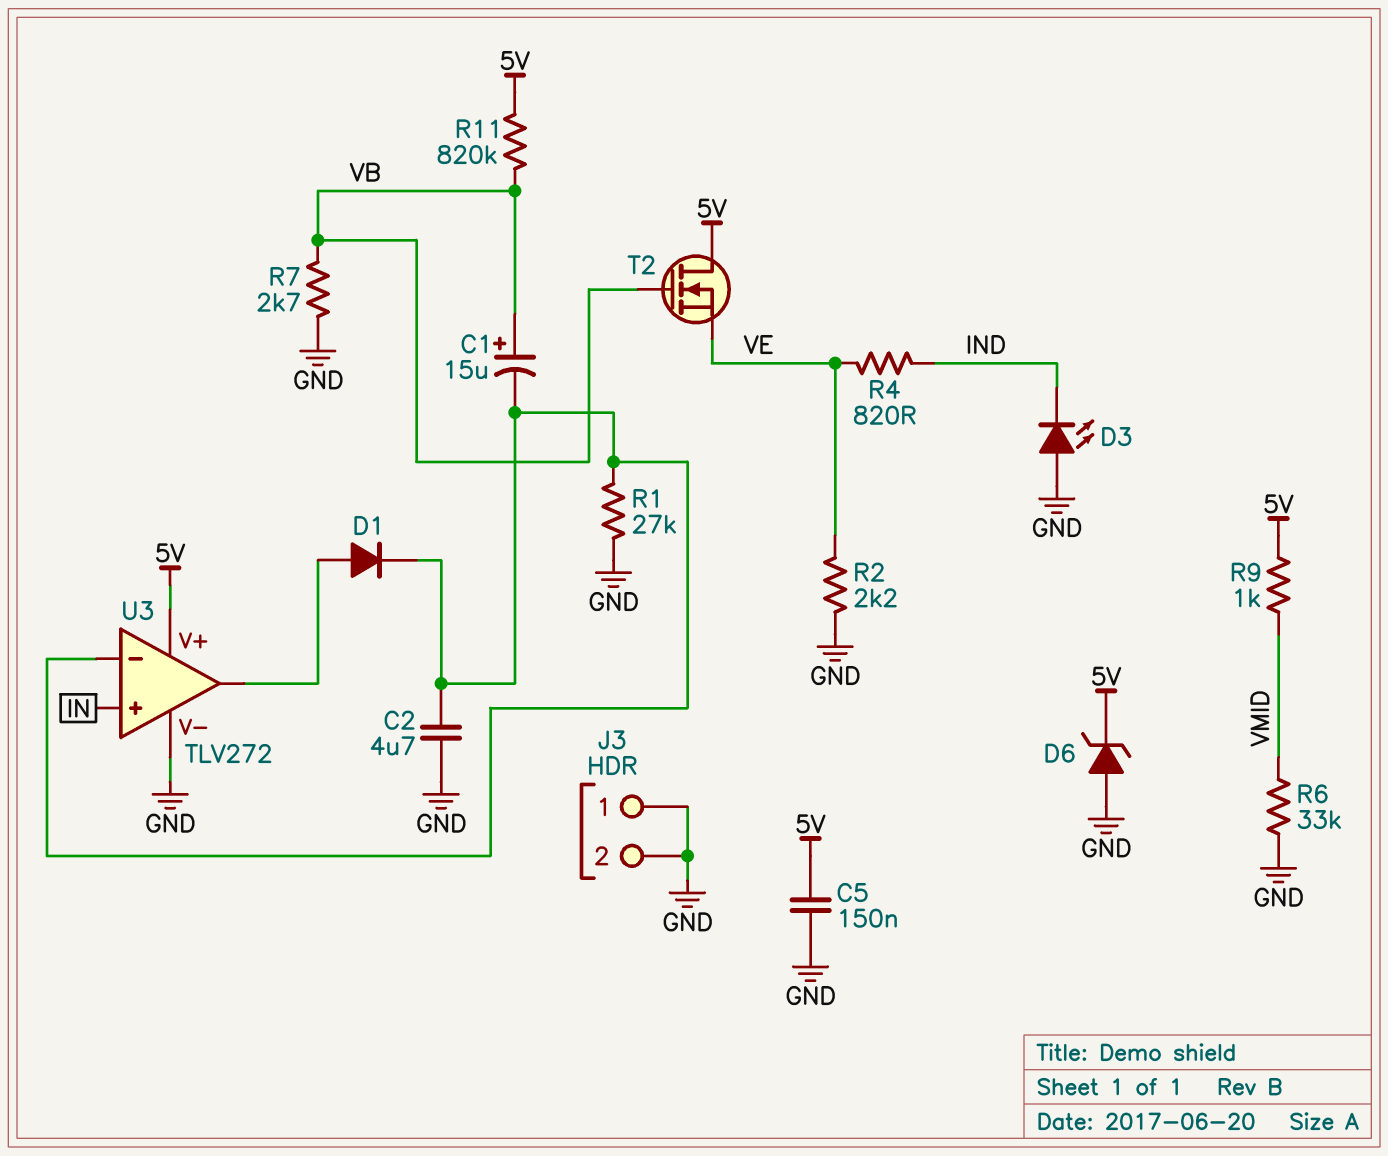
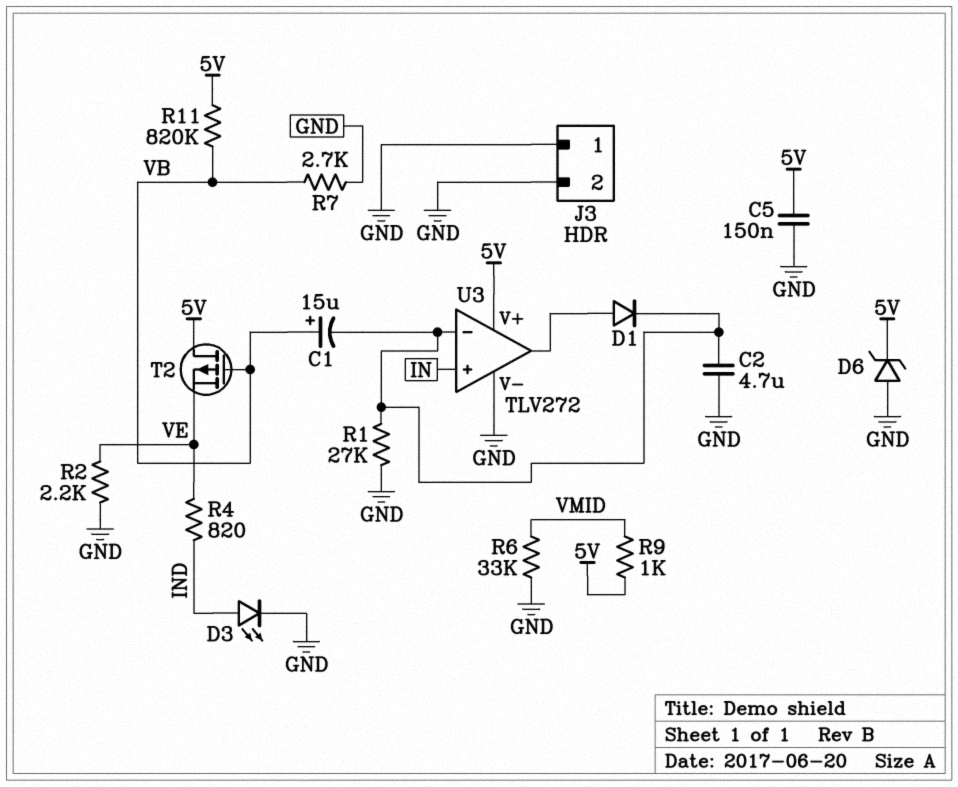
D3: LED (A GND, K IND) -> LED (A IND, K GND)
T2: NMOS (G VB, D 5V, S VE) -> PMOS (G VB, D 5V, S VE)

